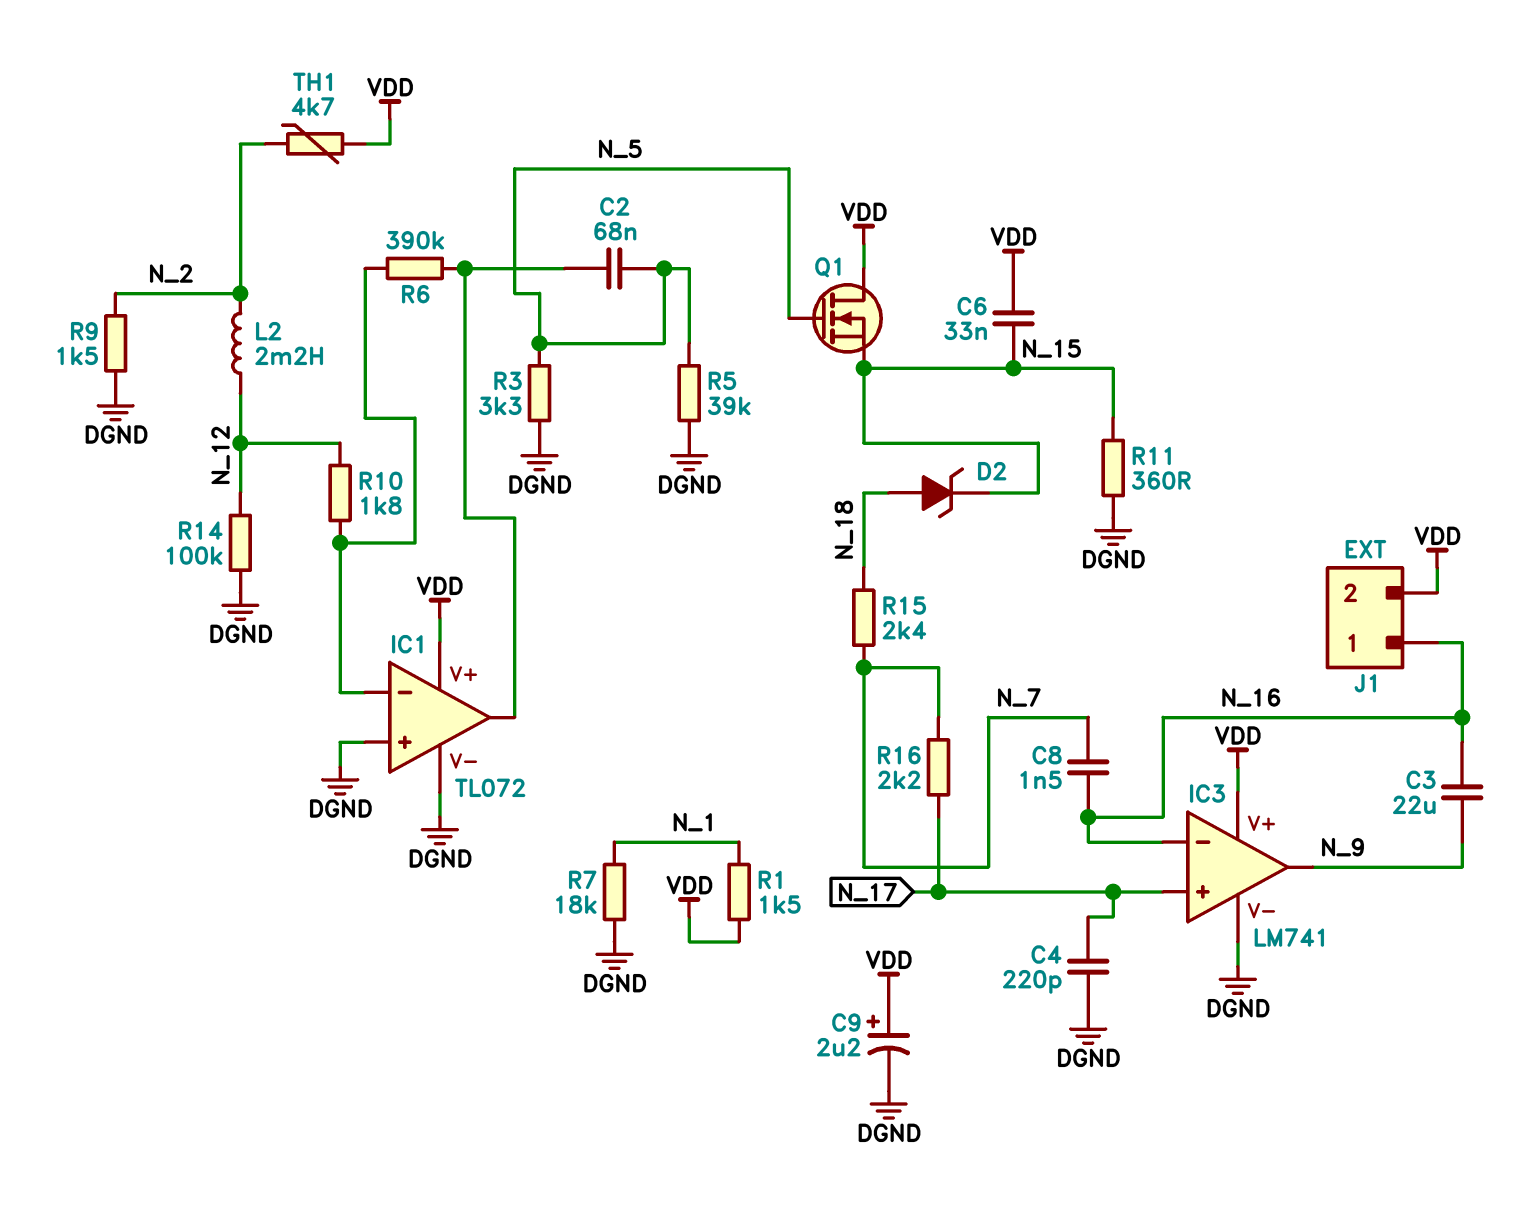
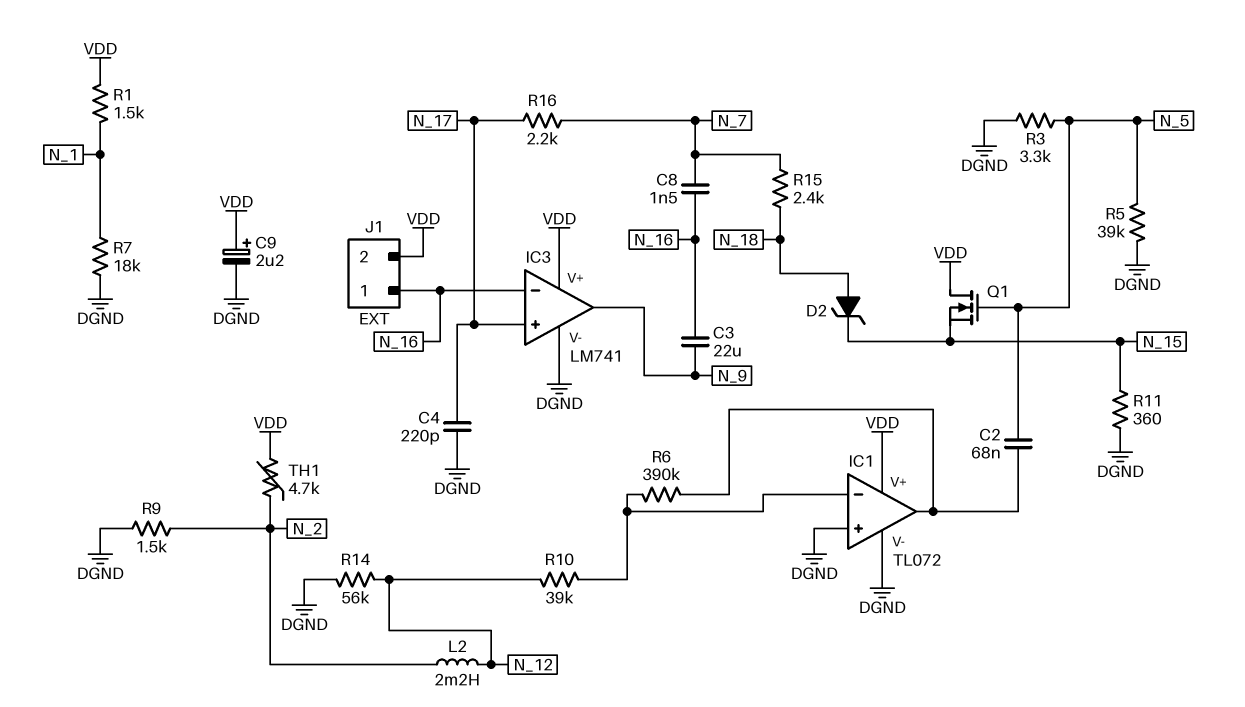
C6: 33nF (N_15, VDD) -> none
R10: 1.8k (IC1/in-, N_12) -> 39k (IC1/in-, N_12)
R14: 100k (DGND, N_12) -> 56k (DGND, N_12)

